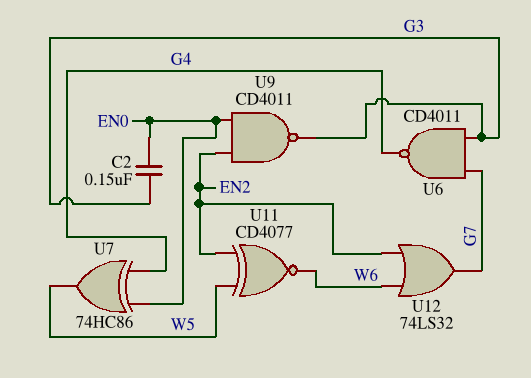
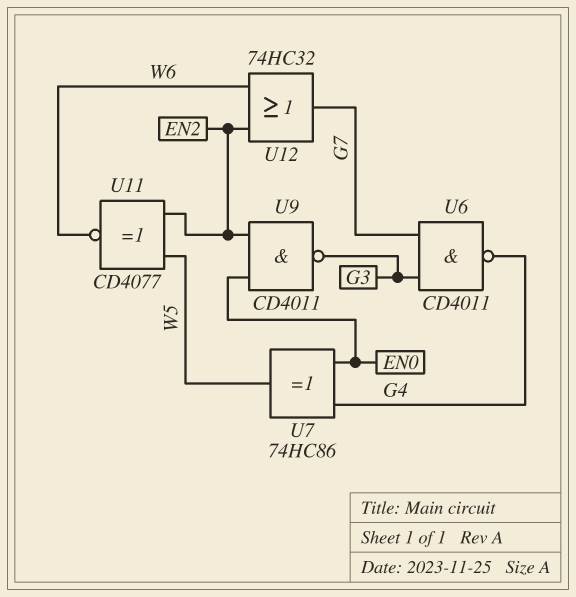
C2: 150nF (EN0, G3) -> none
U12: OR 74LS32 (in EN2, in W6, out G7) -> OR 74HC32 (in EN2, in W6, out G7)

